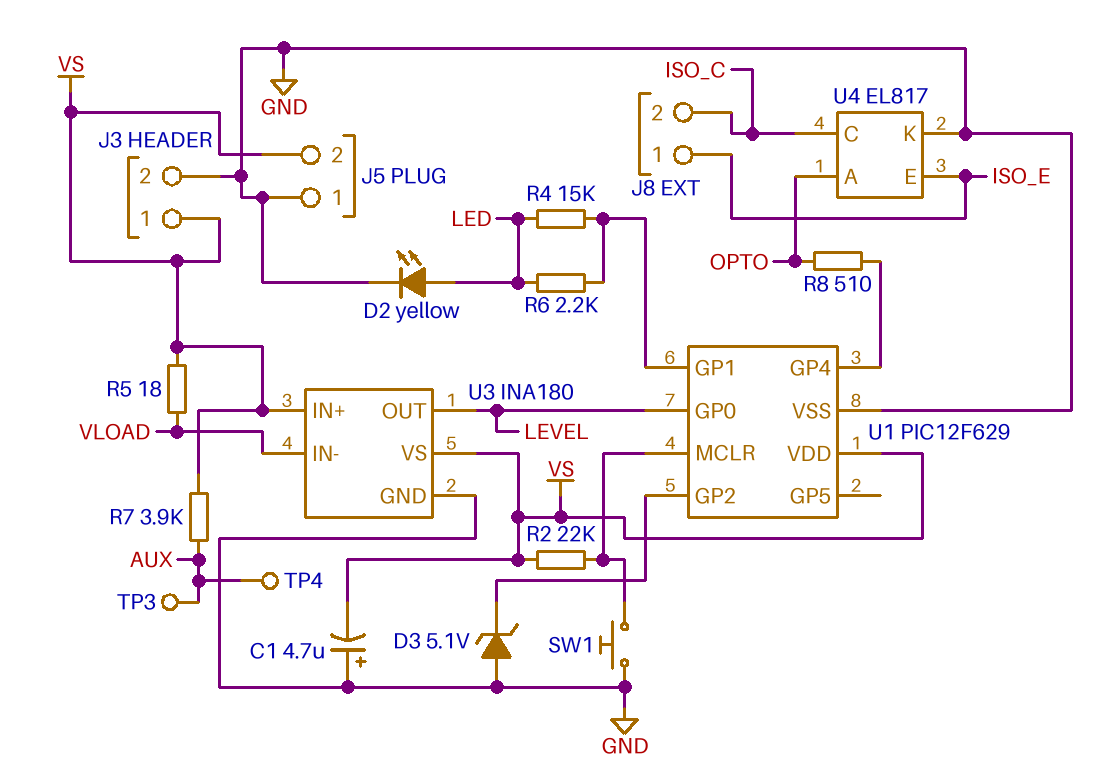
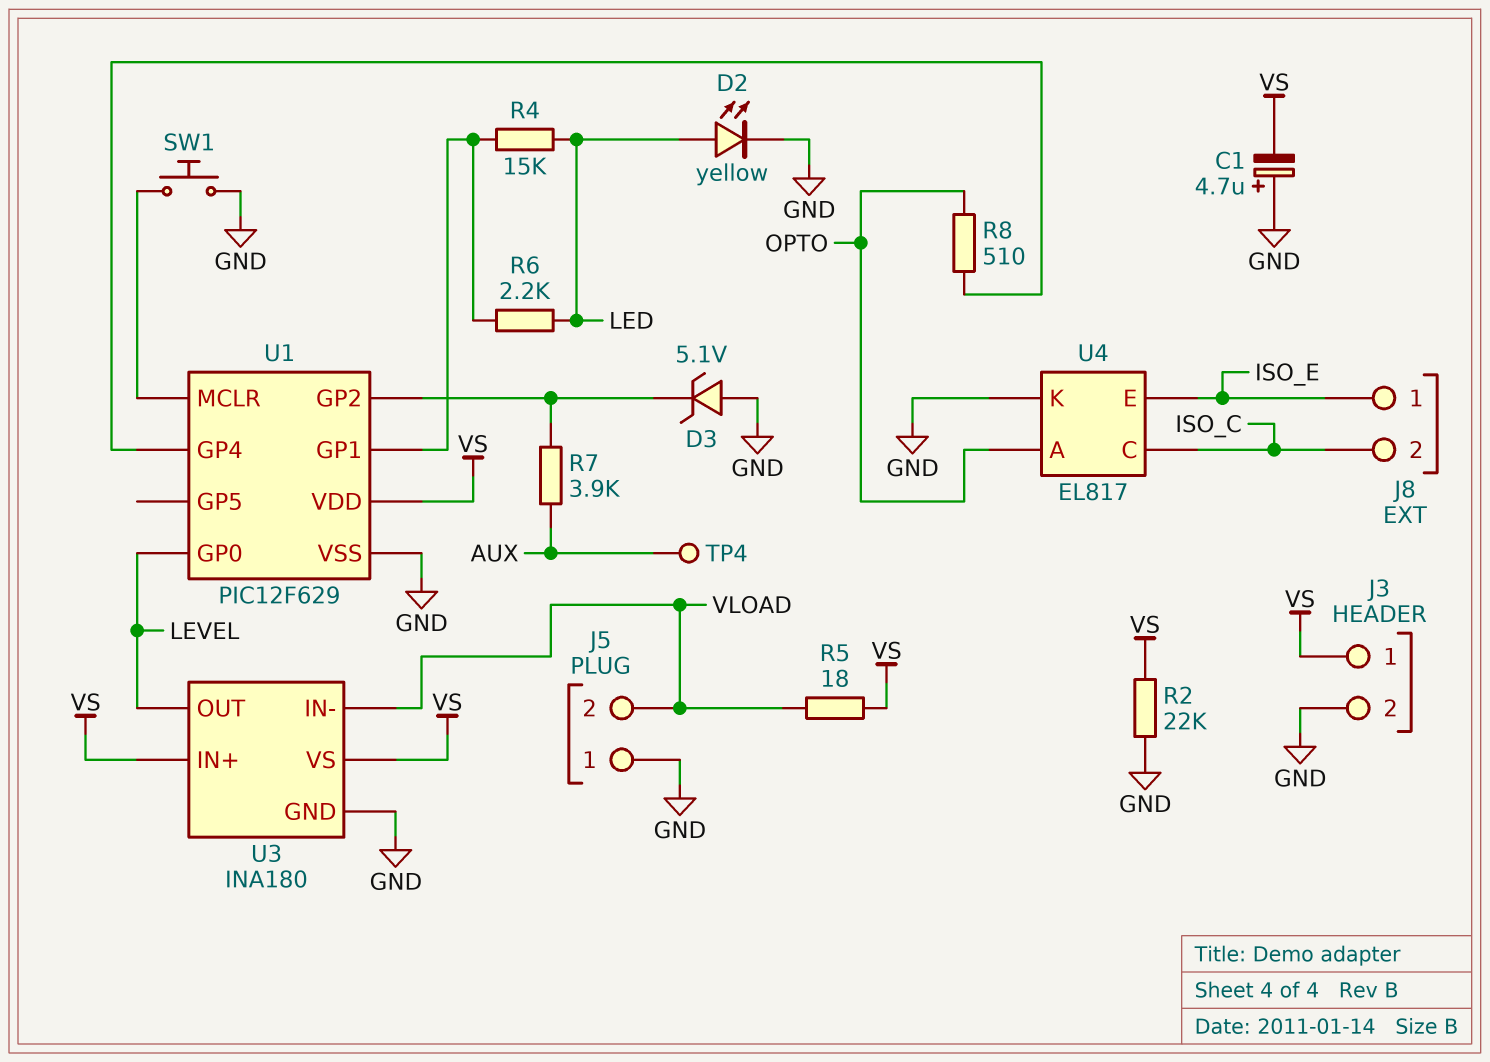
J5 pin 2: VS -> VLOAD
R2: 22k (U1/MCLR, VS) -> 22k (GND, VS)
R7: 3.9k (AUX, VS) -> 3.9k (AUX, U1/GP2)
TP3: test point (AUX) -> none

